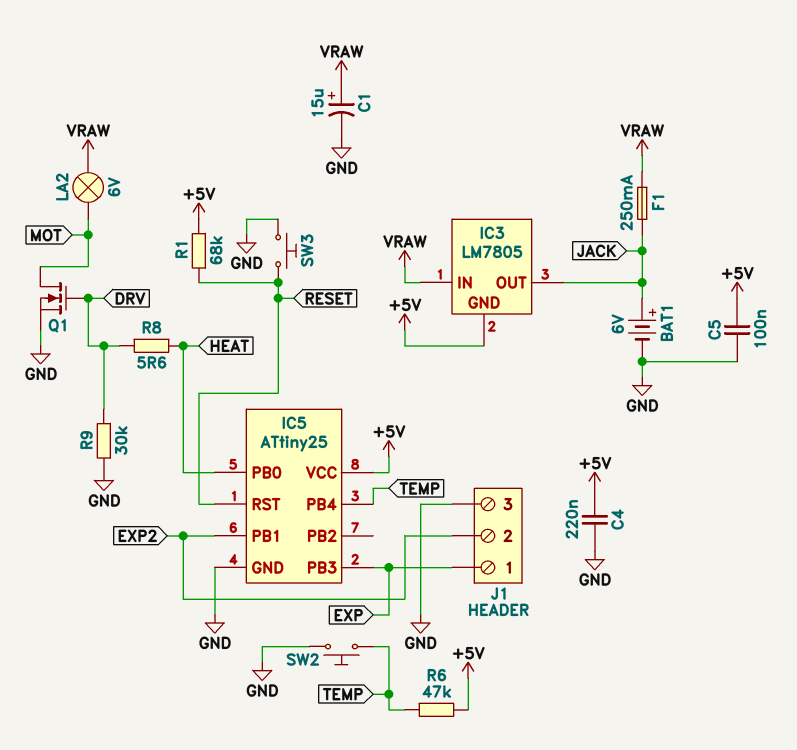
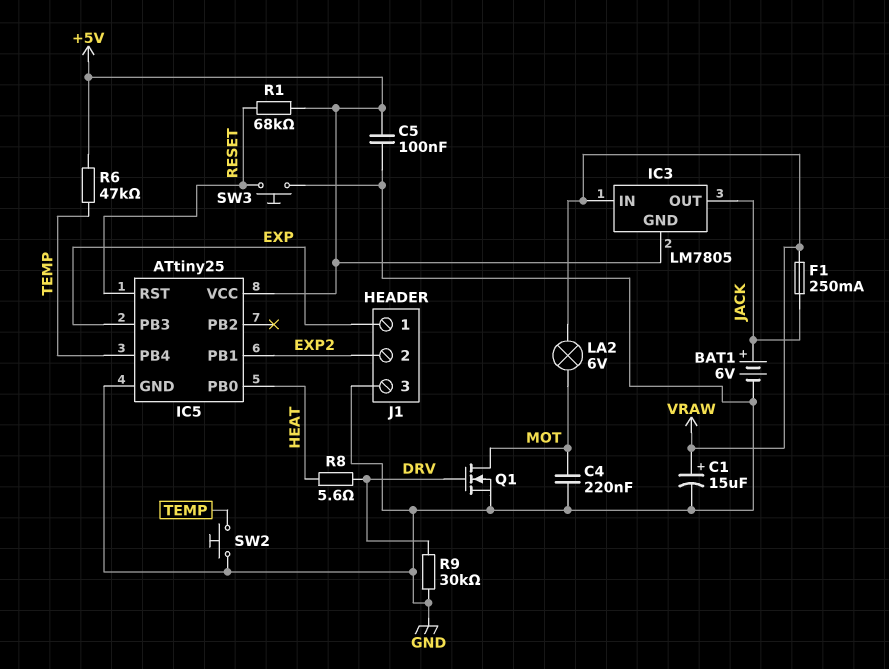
C4: 220nF (+5V, GND) -> 220nF (GND, MOT)

